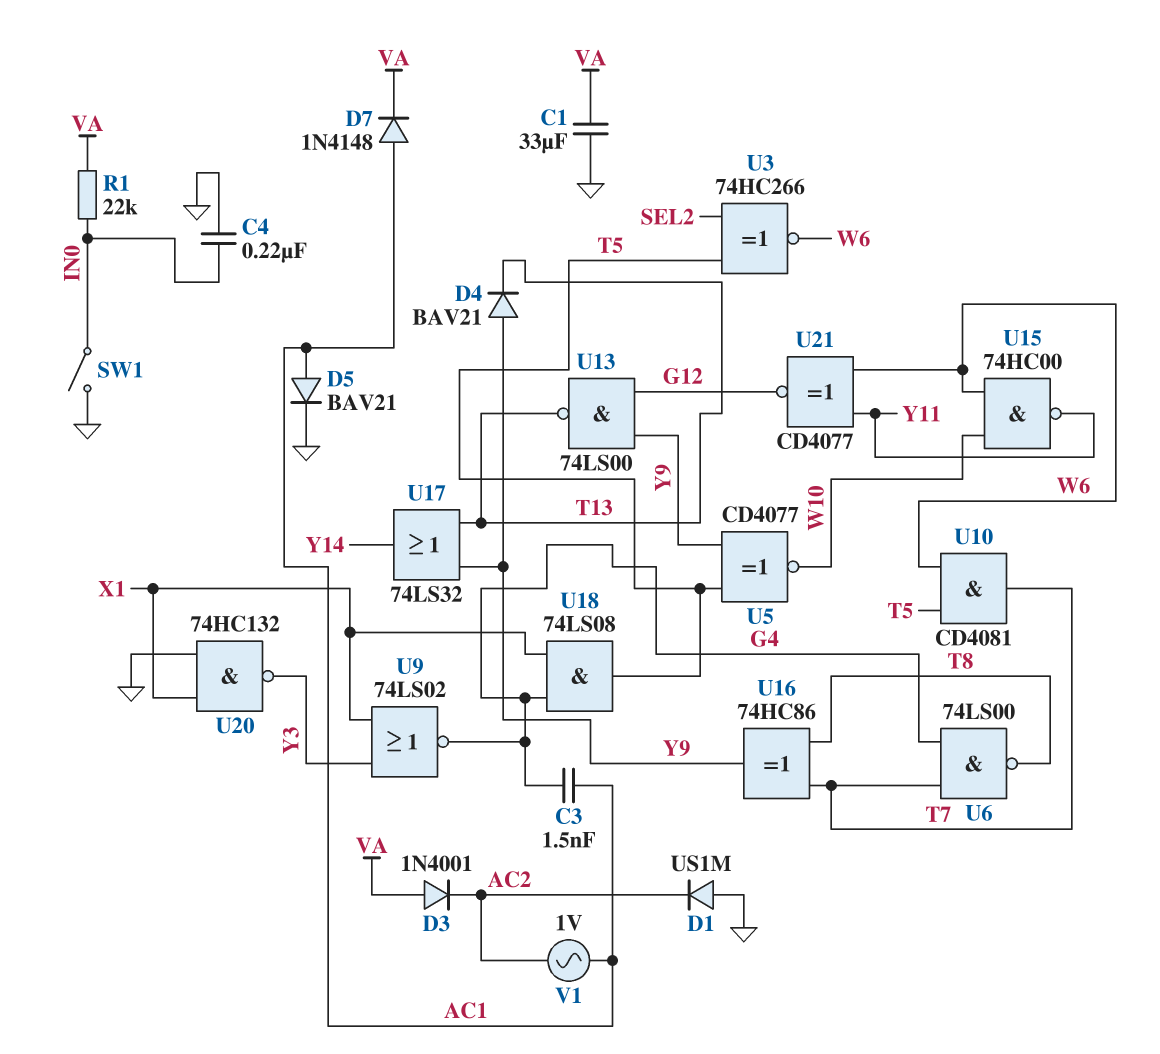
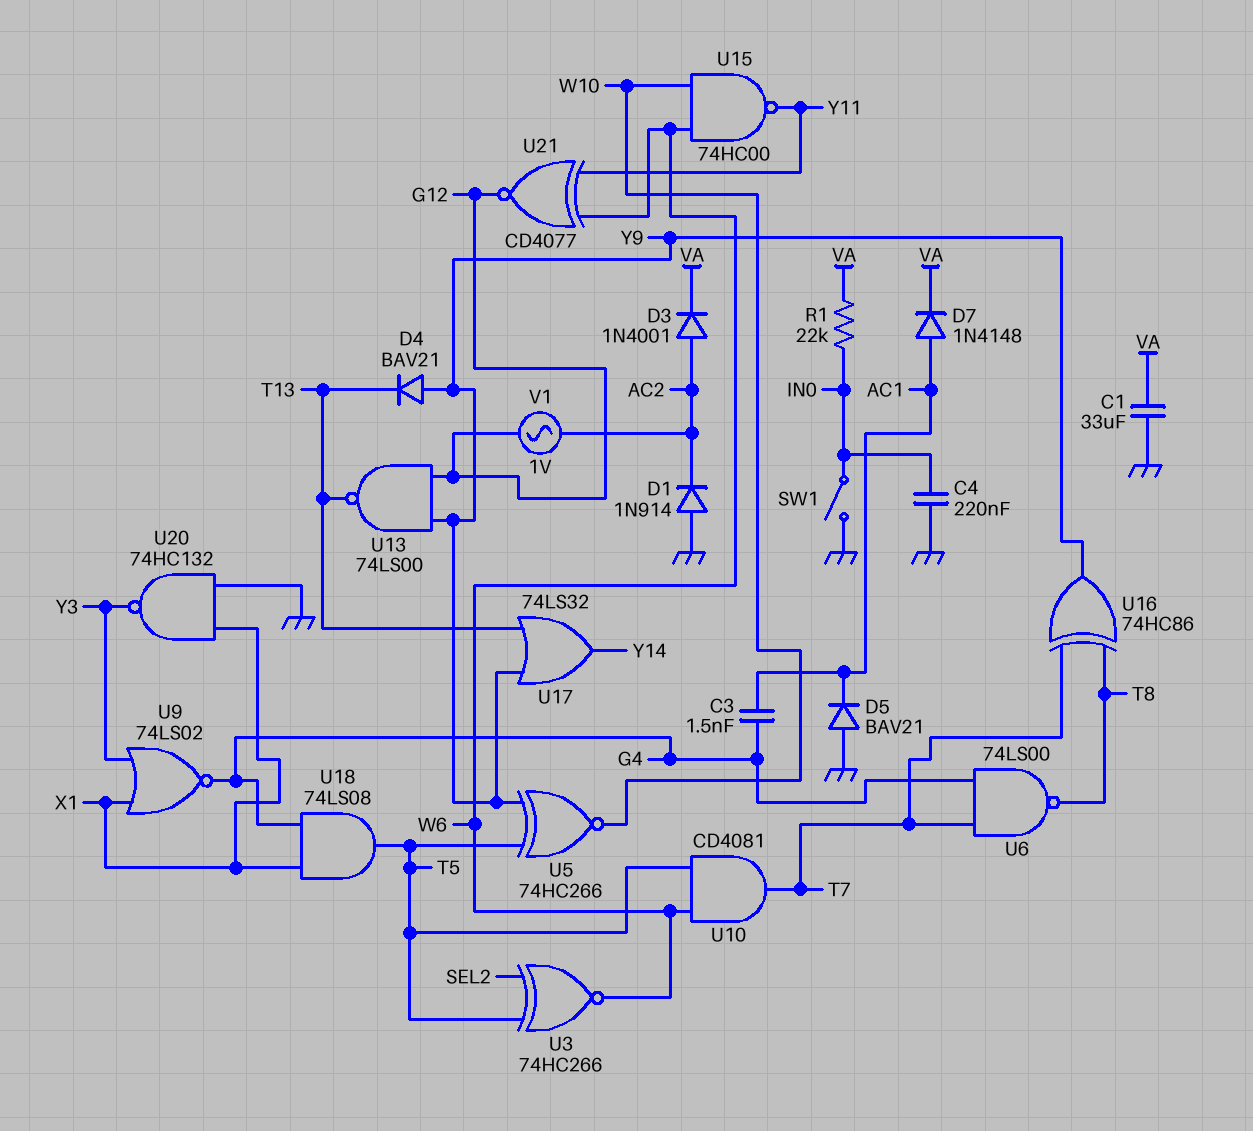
D1: diode US1M (A GND, K AC2) -> diode 1N914 (A GND, K AC2)
D3: diode 1N4001 (A VA, K AC2) -> diode 1N4001 (A AC2, K VA)
D5: diode BAV21 (A AC1, K GND) -> diode BAV21 (A GND, K AC1)
U5: XNOR CD4077 (in T5, in Y9, out W10) -> XNOR 74HC266 (in T5, in Y9, out W10)
V1: AC 1V (AC1, AC2) -> AC 1V (AC2, G12)

